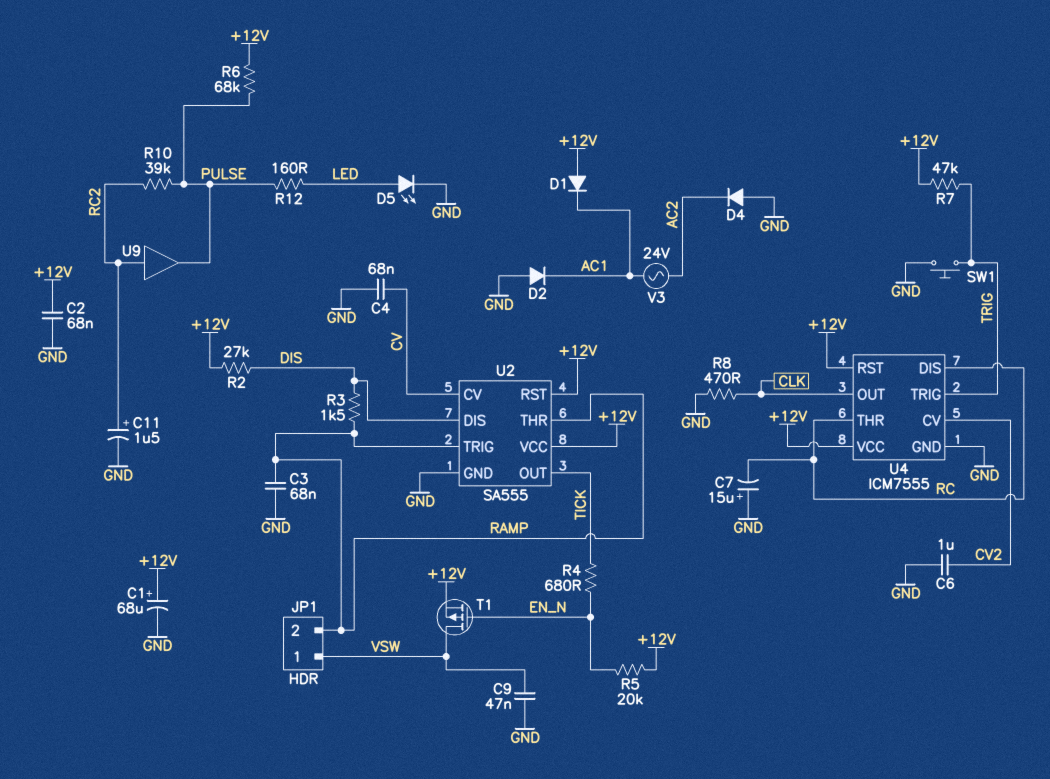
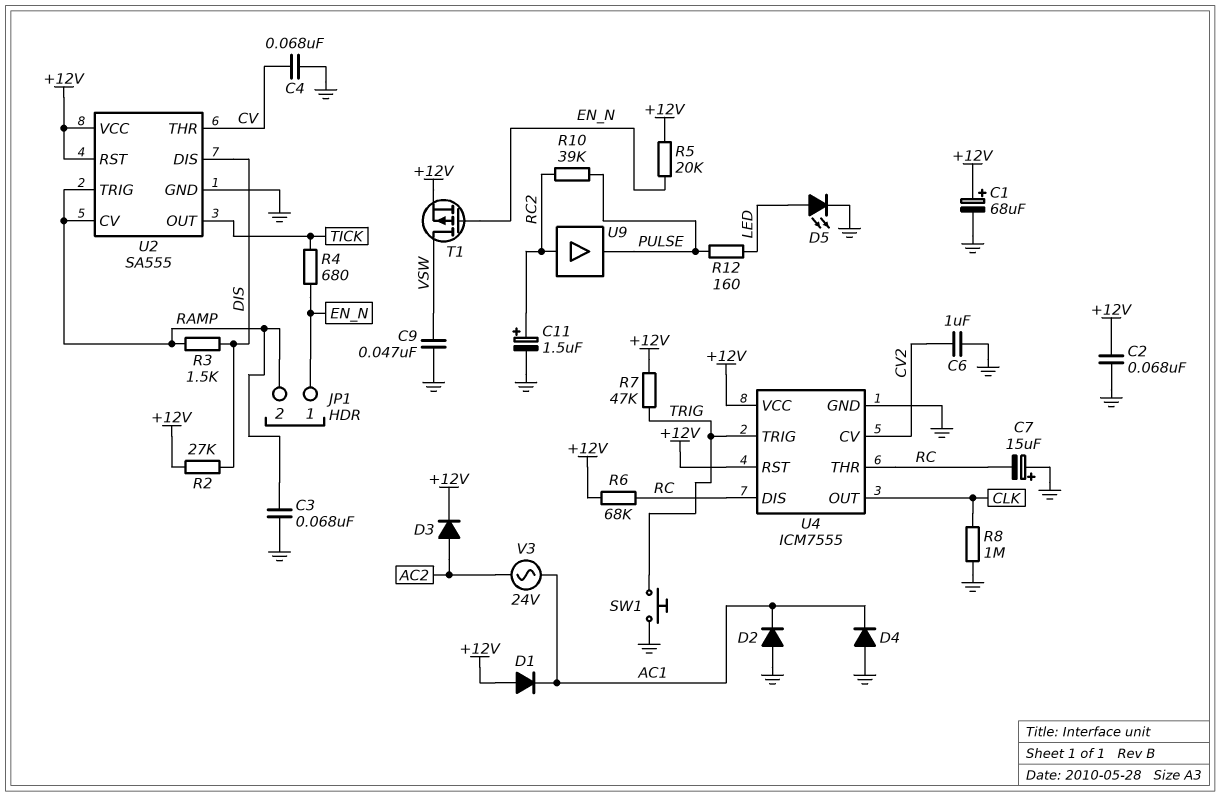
D3: none -> diode (A AC2, K +12V)
D4: diode (A GND, K AC2) -> diode (A GND, K AC1)
JP1 pin 1: VSW -> EN_N
R6: 68k (+12V, PULSE) -> 68k (+12V, RC)
R8: 470 (CLK, GND) -> 1M (CLK, GND)
U2 pin CV: CV -> RAMP
U2 pin THR: RAMP -> CV

